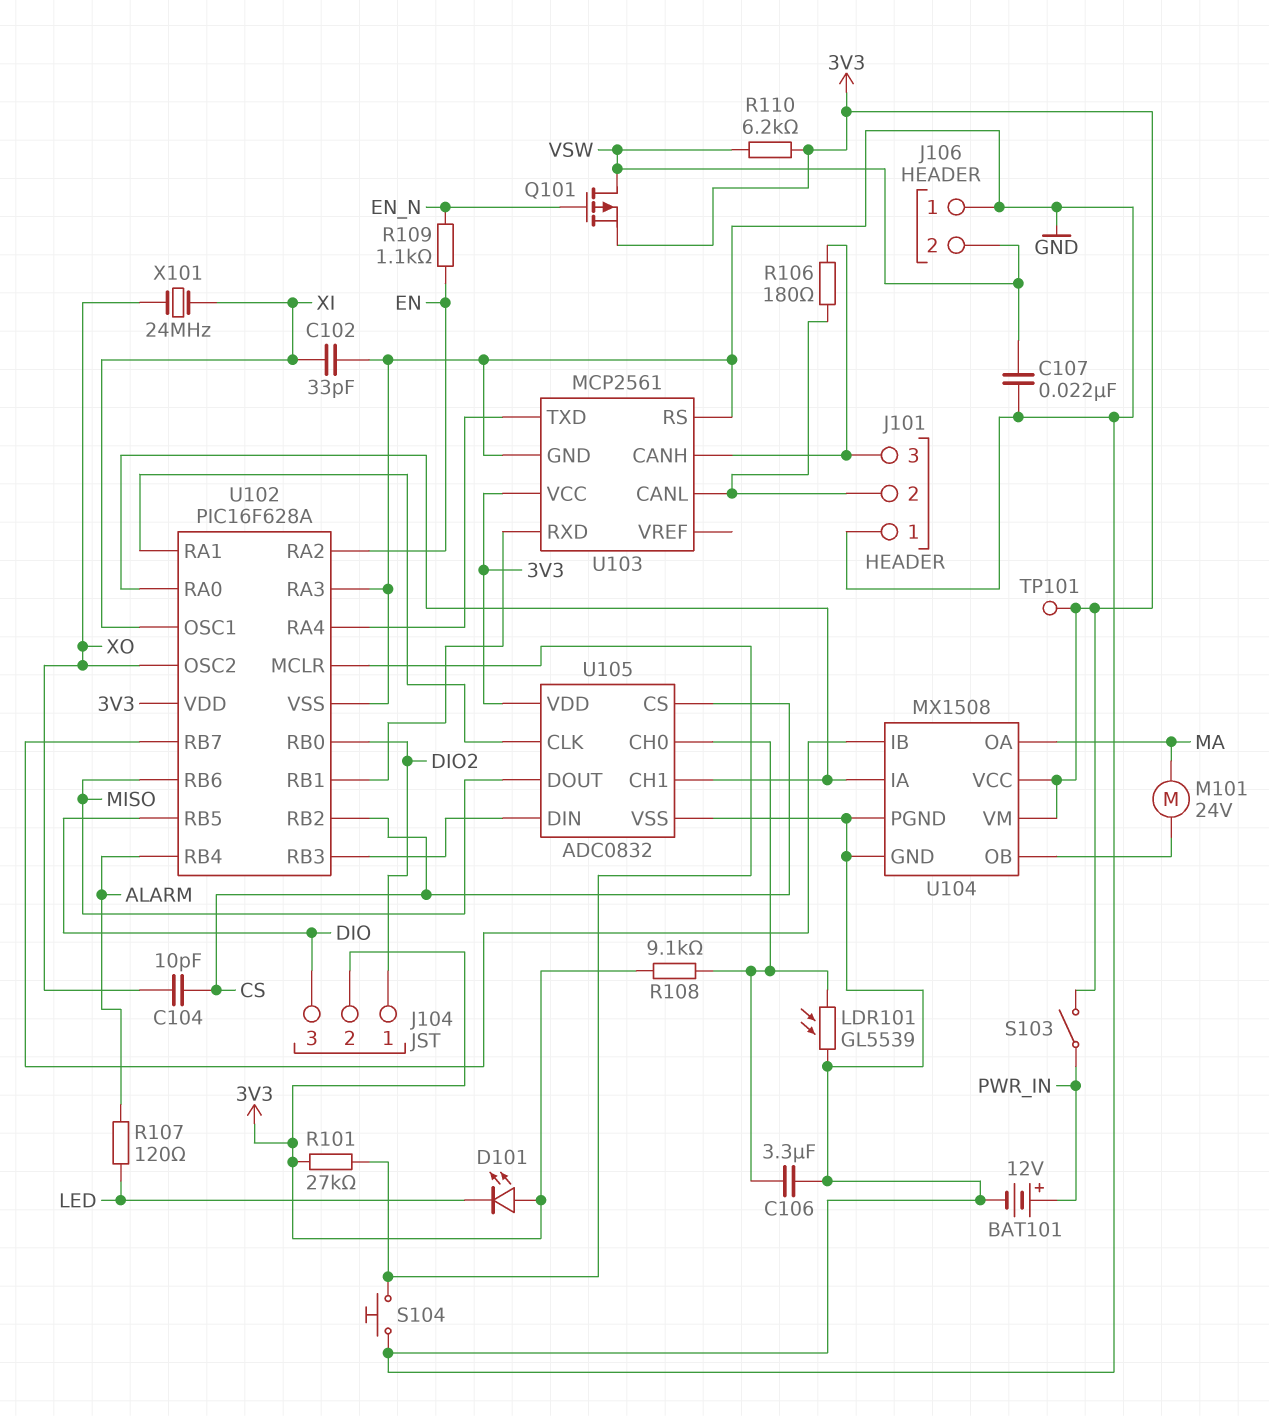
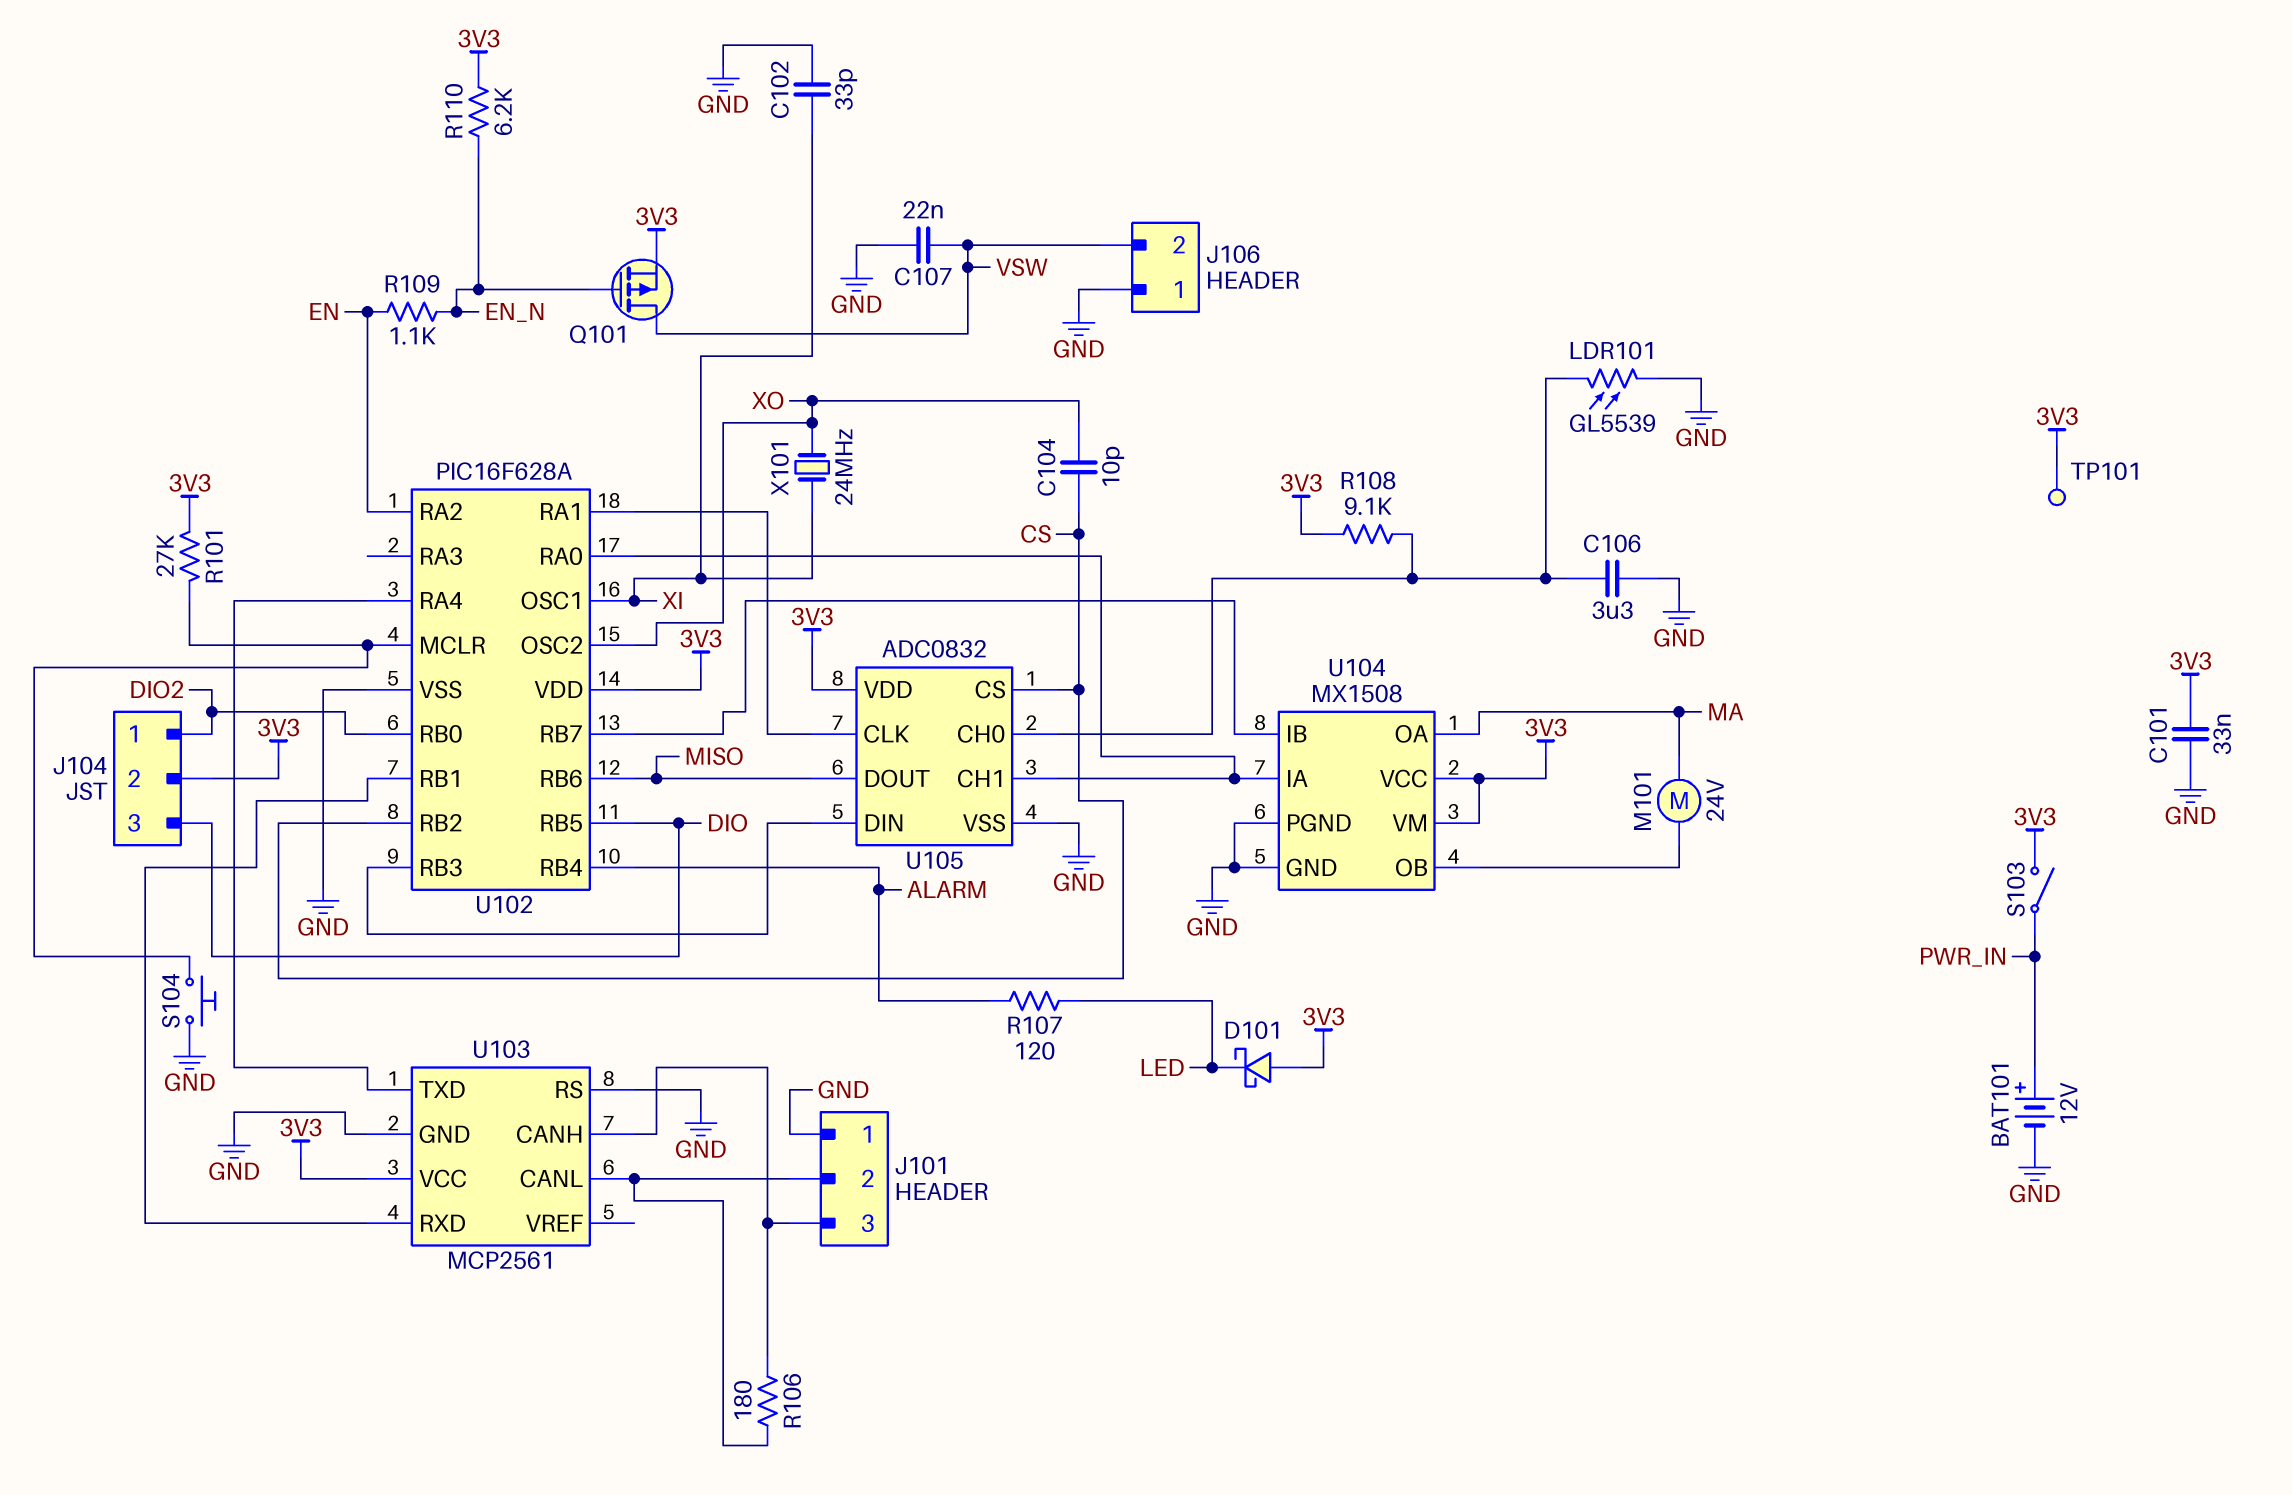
C101: none -> 33nF (3V3, GND)
D101: LED (A 3V3, K LED) -> schottky (A 3V3, K LED)
R110: 6.2k (3V3, VSW) -> 6.2k (3V3, EN_N)
U102 pin RA3: GND -> none

